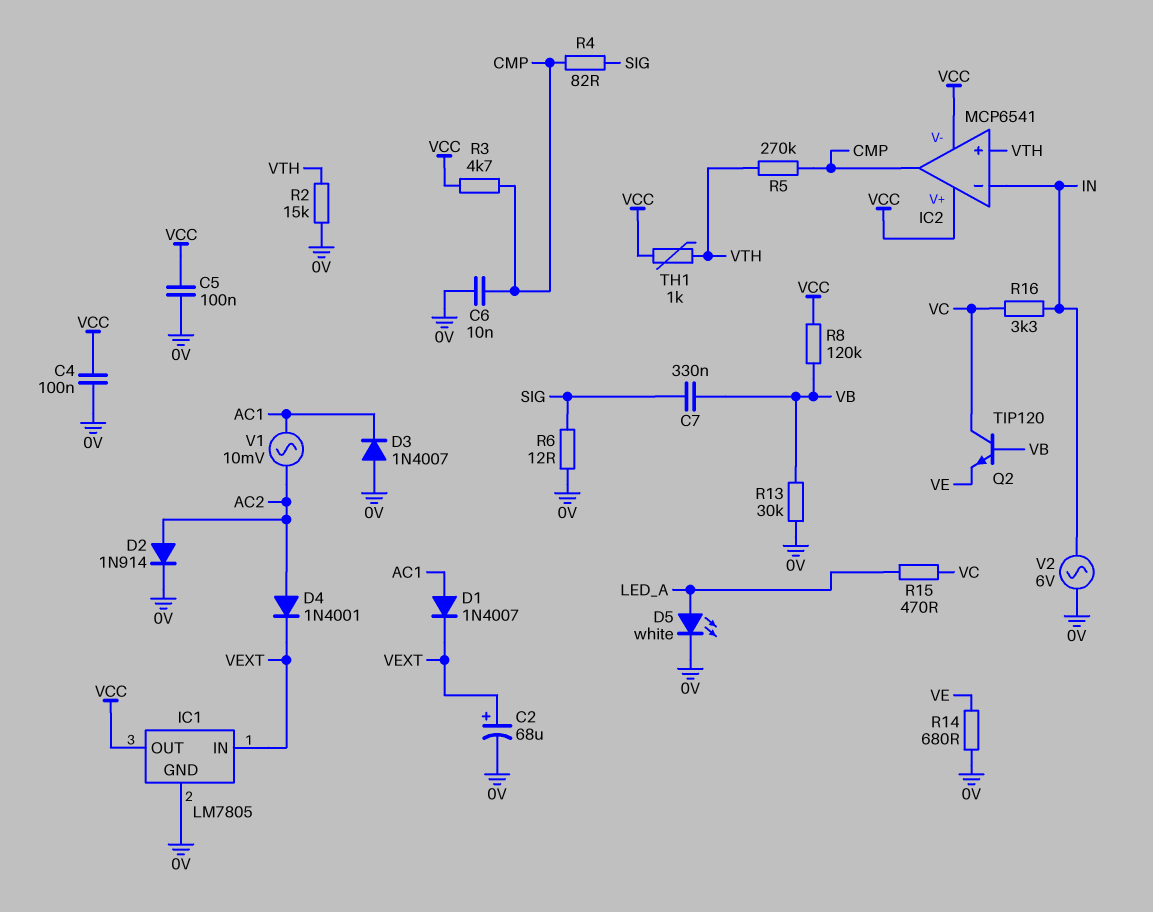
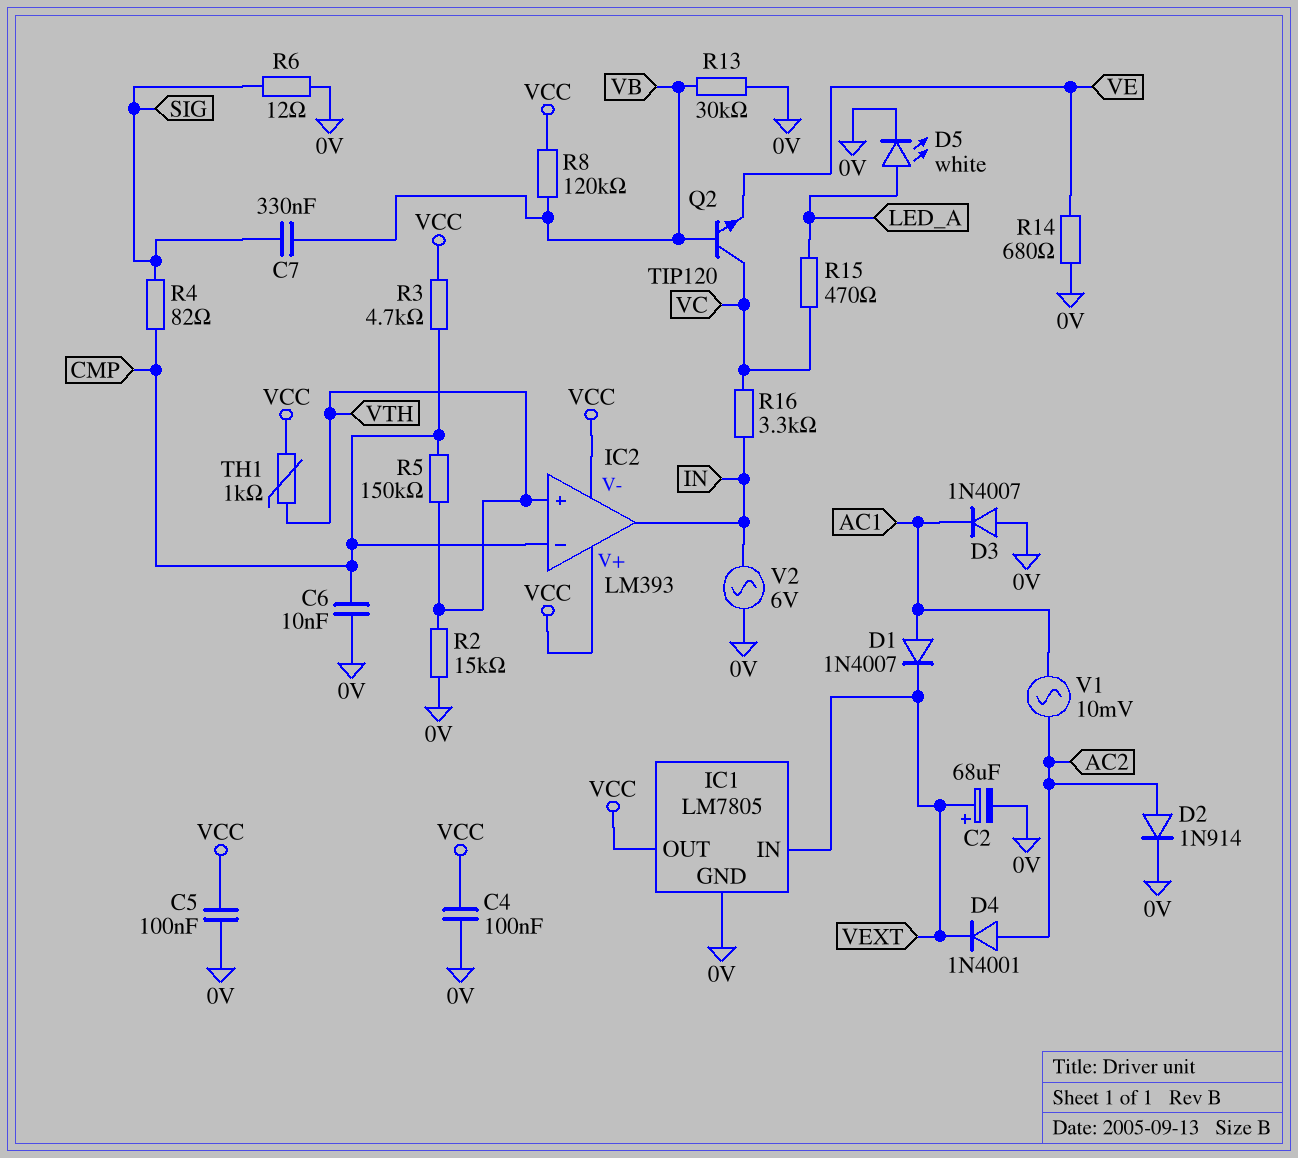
IC2: MCP6541 -> LM393
IC2 pin in-: IN -> CMP
IC2 pin out: CMP -> IN
R5: 270k (CMP, VTH) -> 150k (CMP, VTH)

